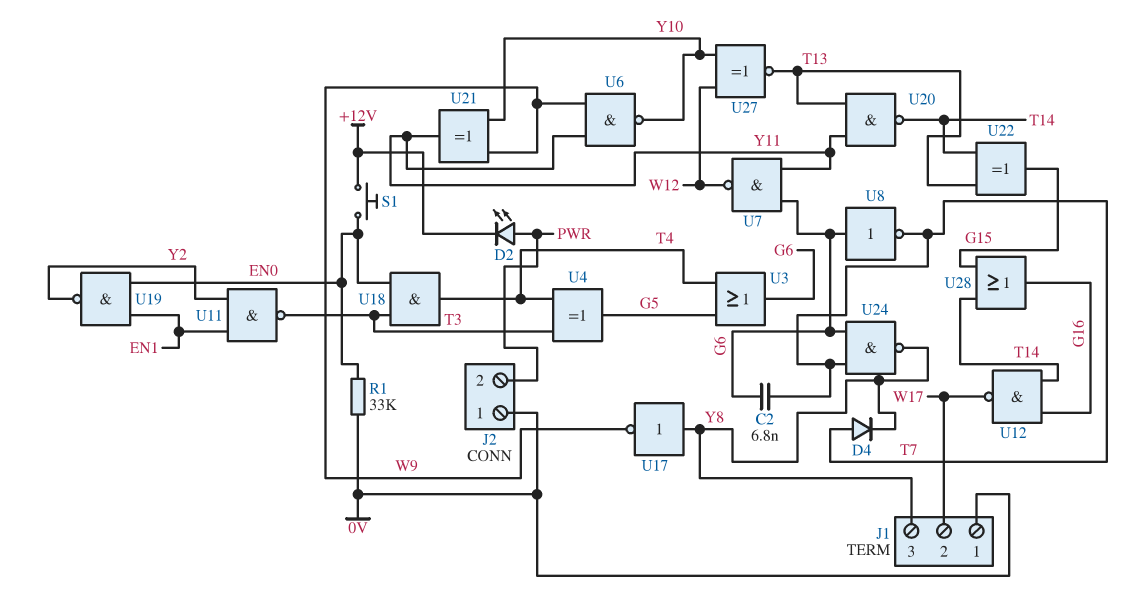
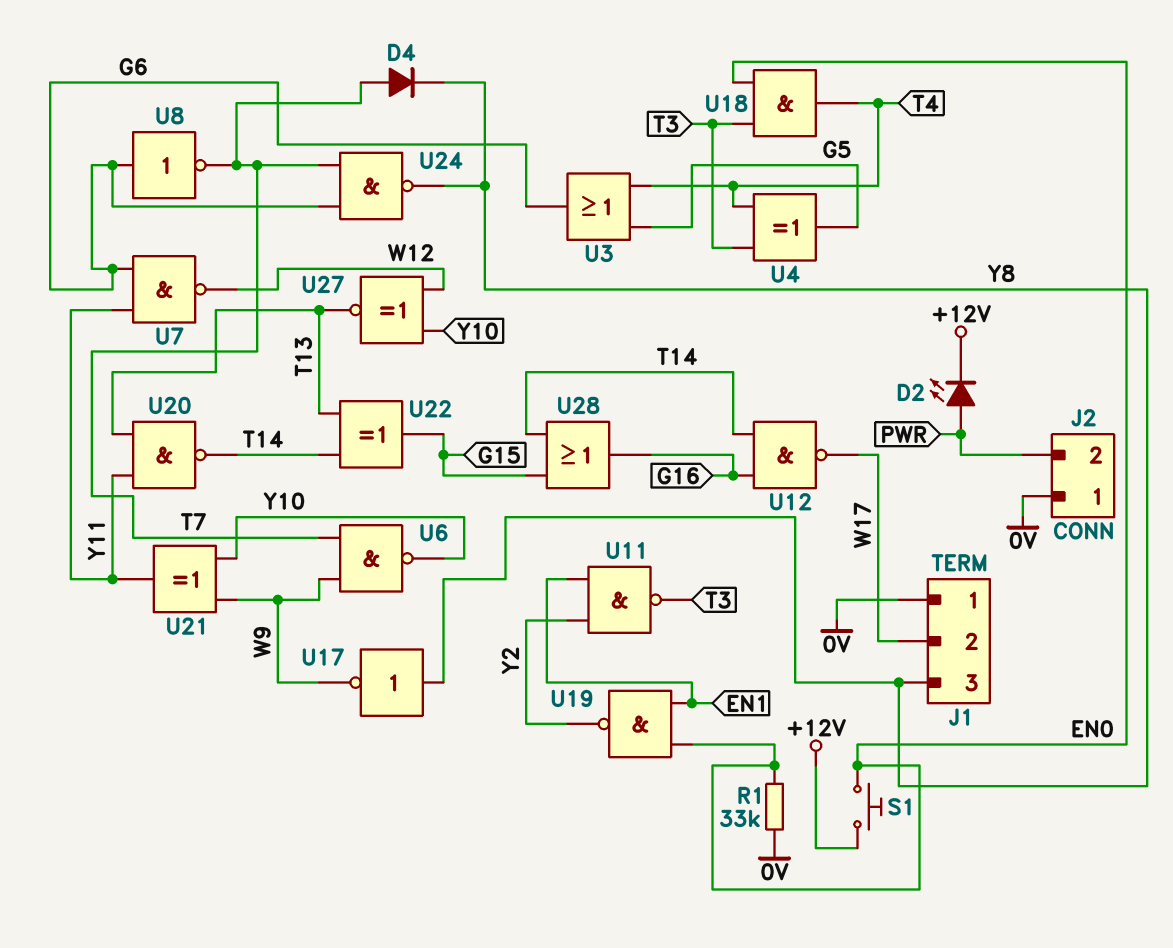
C2: 6.8nF (G6, T7) -> none
U6: NAND (in W9, in Y11, out Y10) -> NAND (in T7, in W9, out Y10)

